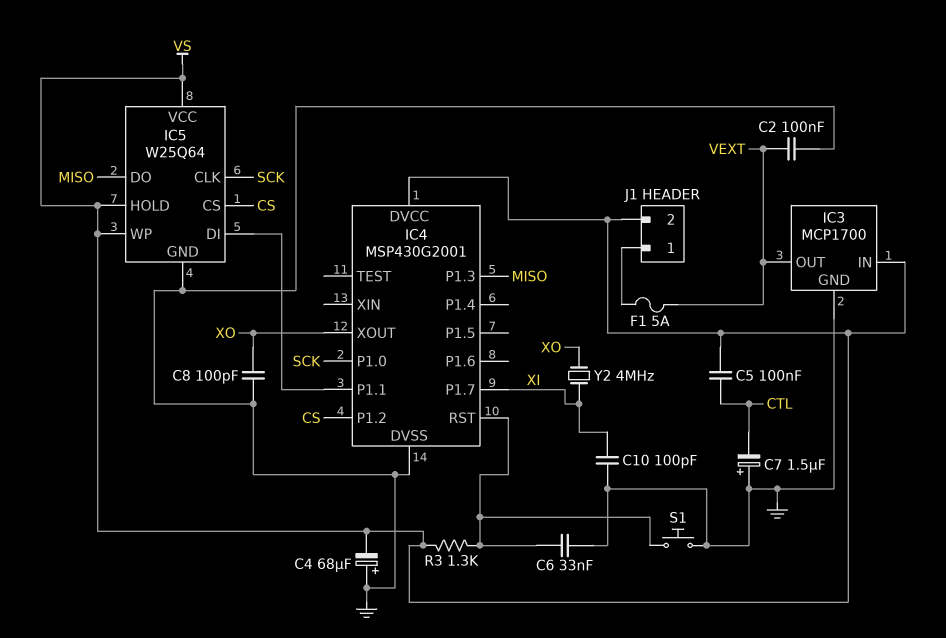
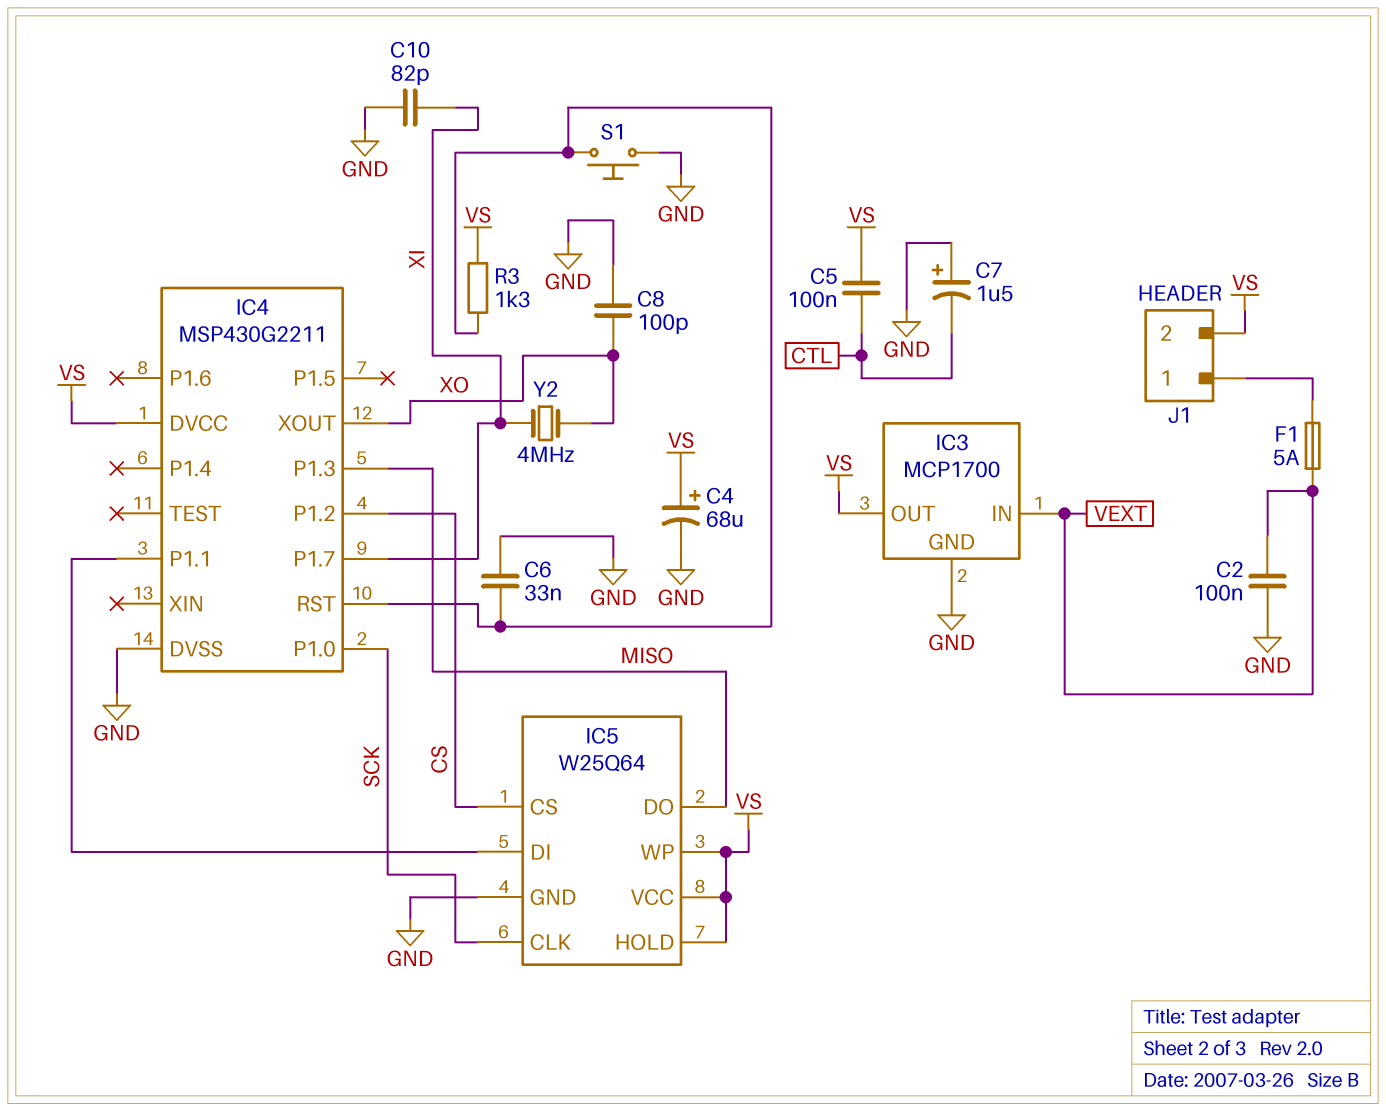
C4: 68uF (plus GND, minus VS) -> 68uF (plus VS, minus GND)
C10: 100pF (GND, XI) -> 82pF (GND, XI)
IC3 pin IN: VS -> VEXT
IC3 pin OUT: VEXT -> VS
IC4: MSP430G2001 -> MSP430G2211

